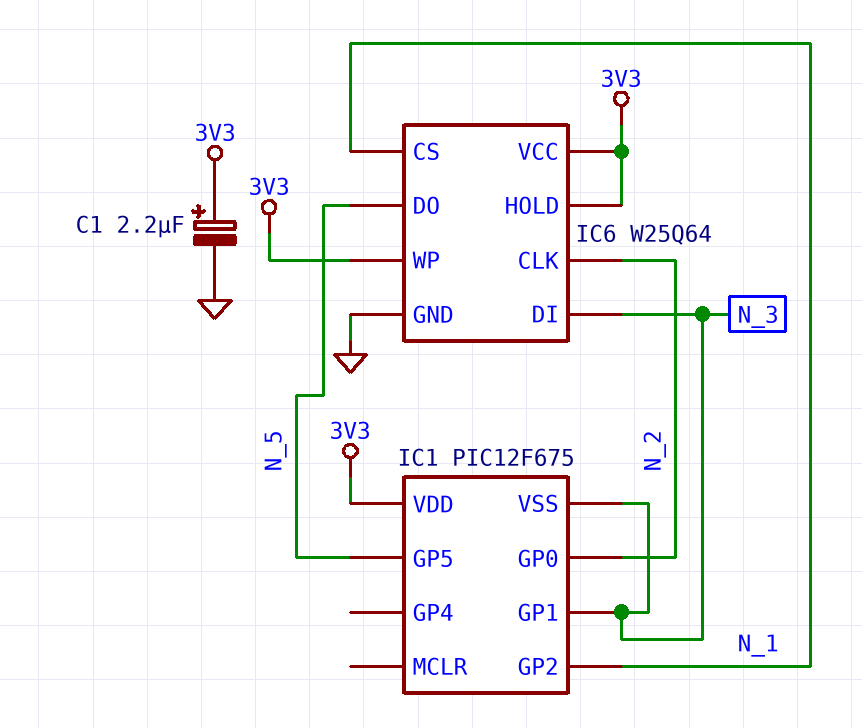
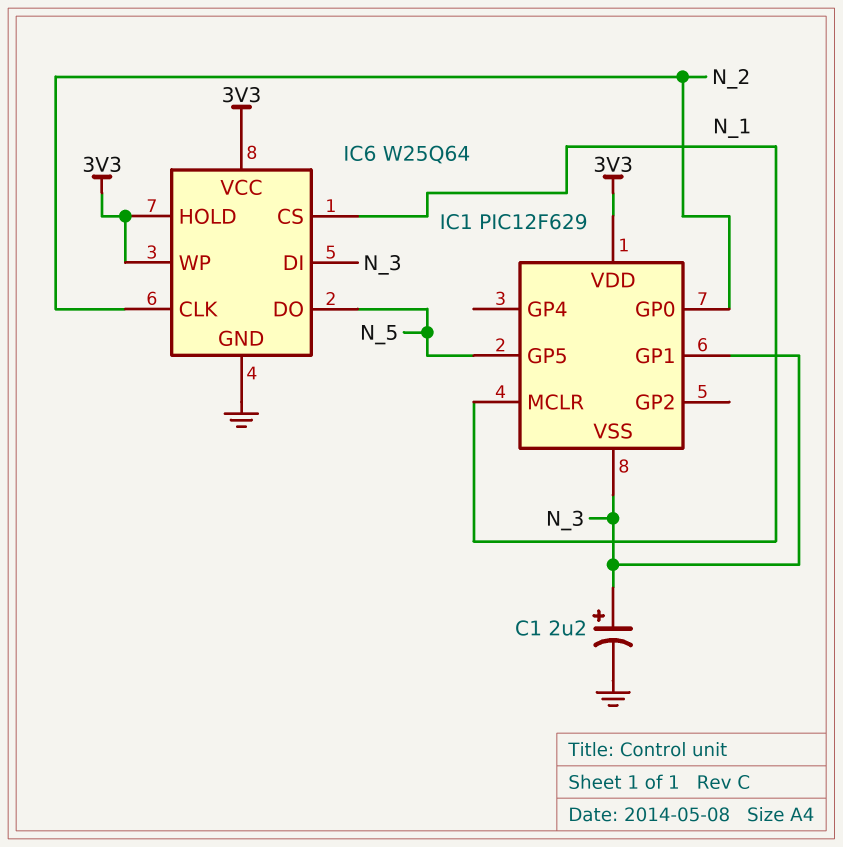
C1: 2.2uF (plus 3V3, minus GND) -> 2.2uF (plus N_3, minus GND)
IC1: PIC12F675 -> PIC12F629
IC1 pin GP2: N_1 -> none
IC1 pin MCLR: none -> N_1

